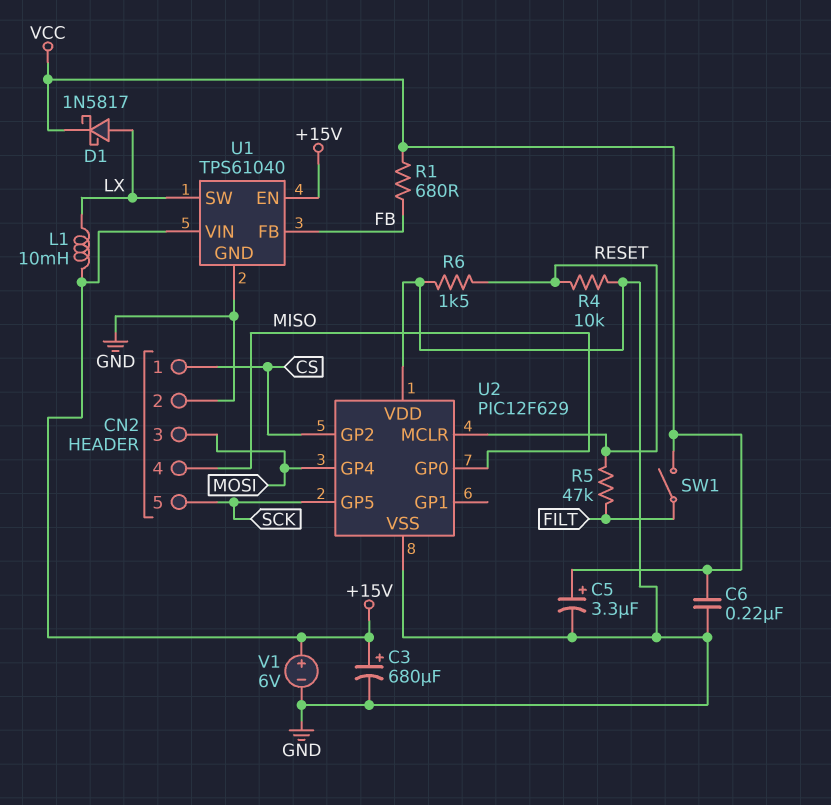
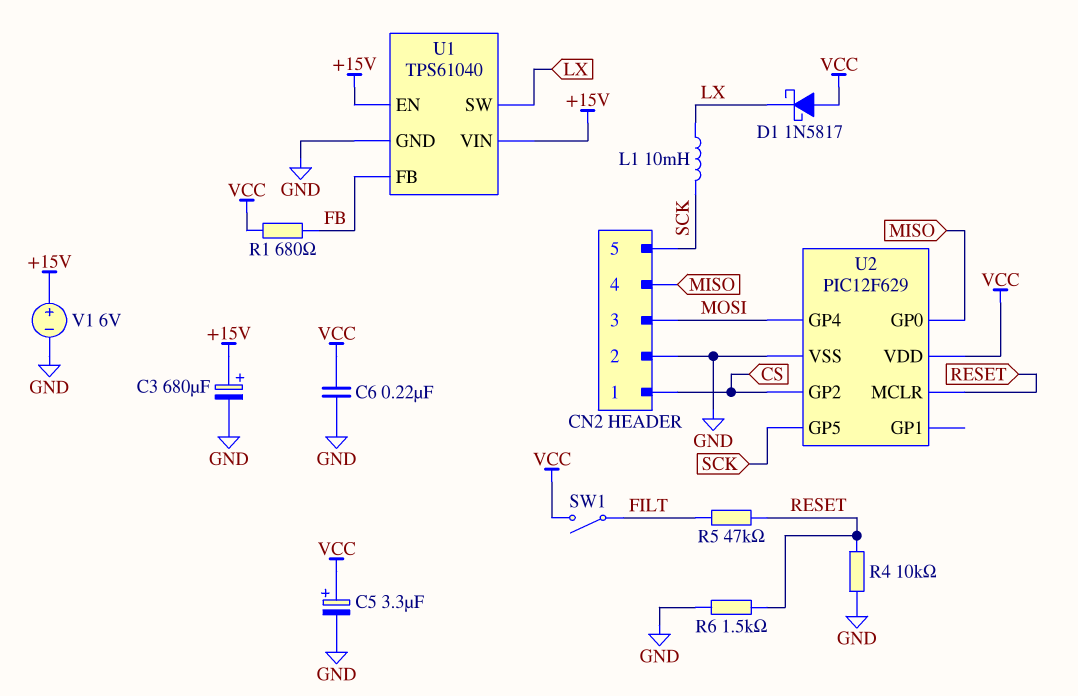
D1: schottky 1N5817 (A LX, K VCC) -> schottky 1N5817 (A VCC, K LX)
L1: 10mH (+15V, LX) -> 10mH (LX, SCK)
U2 pin VDD: GND -> VCC

